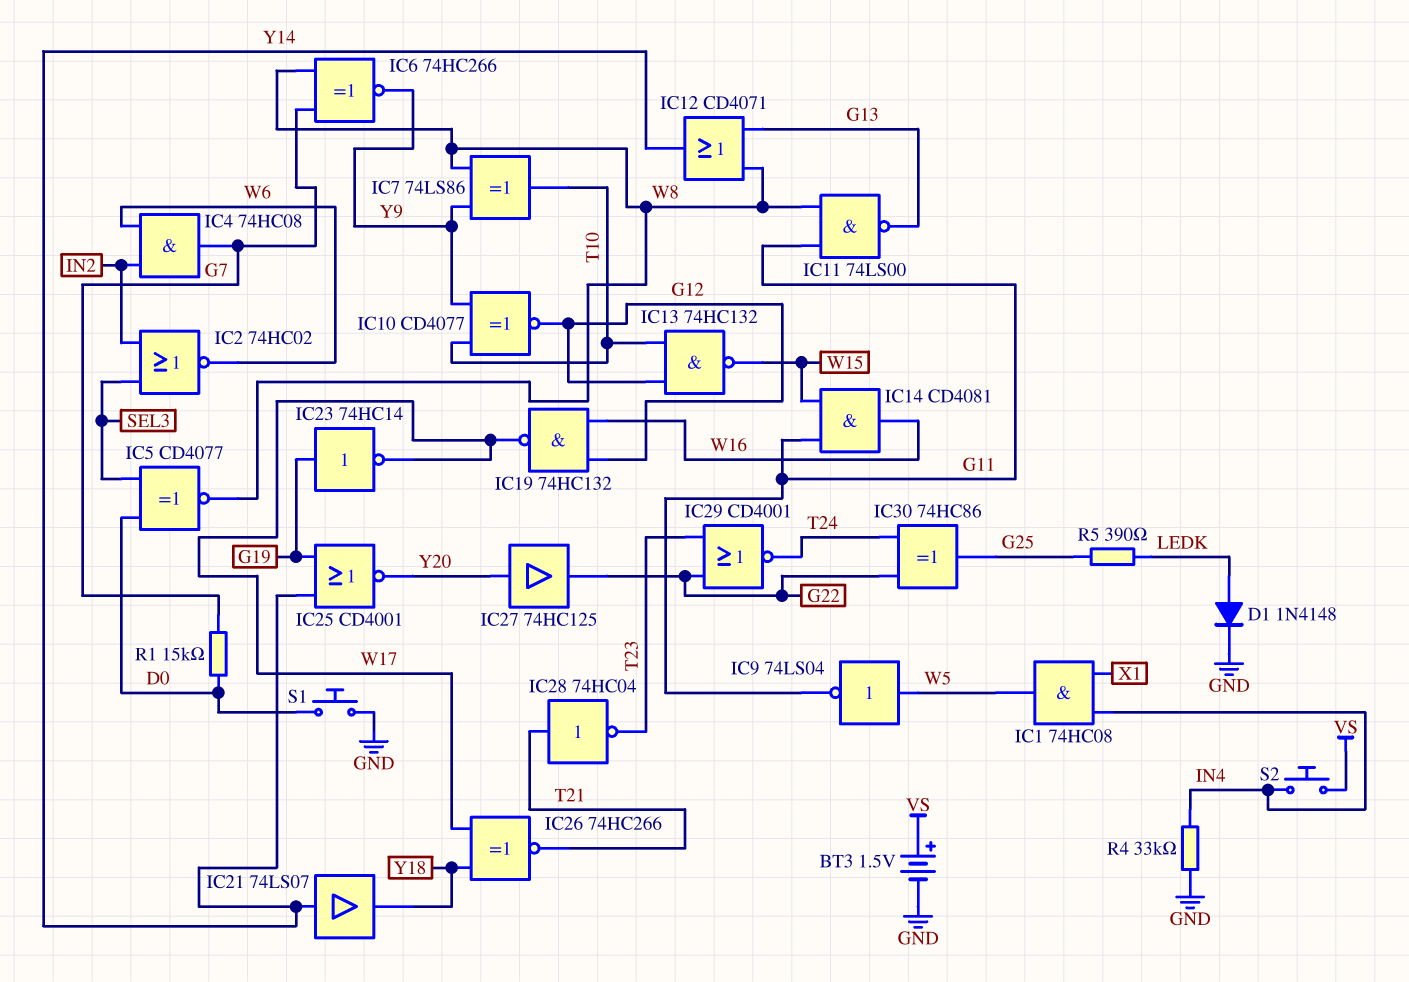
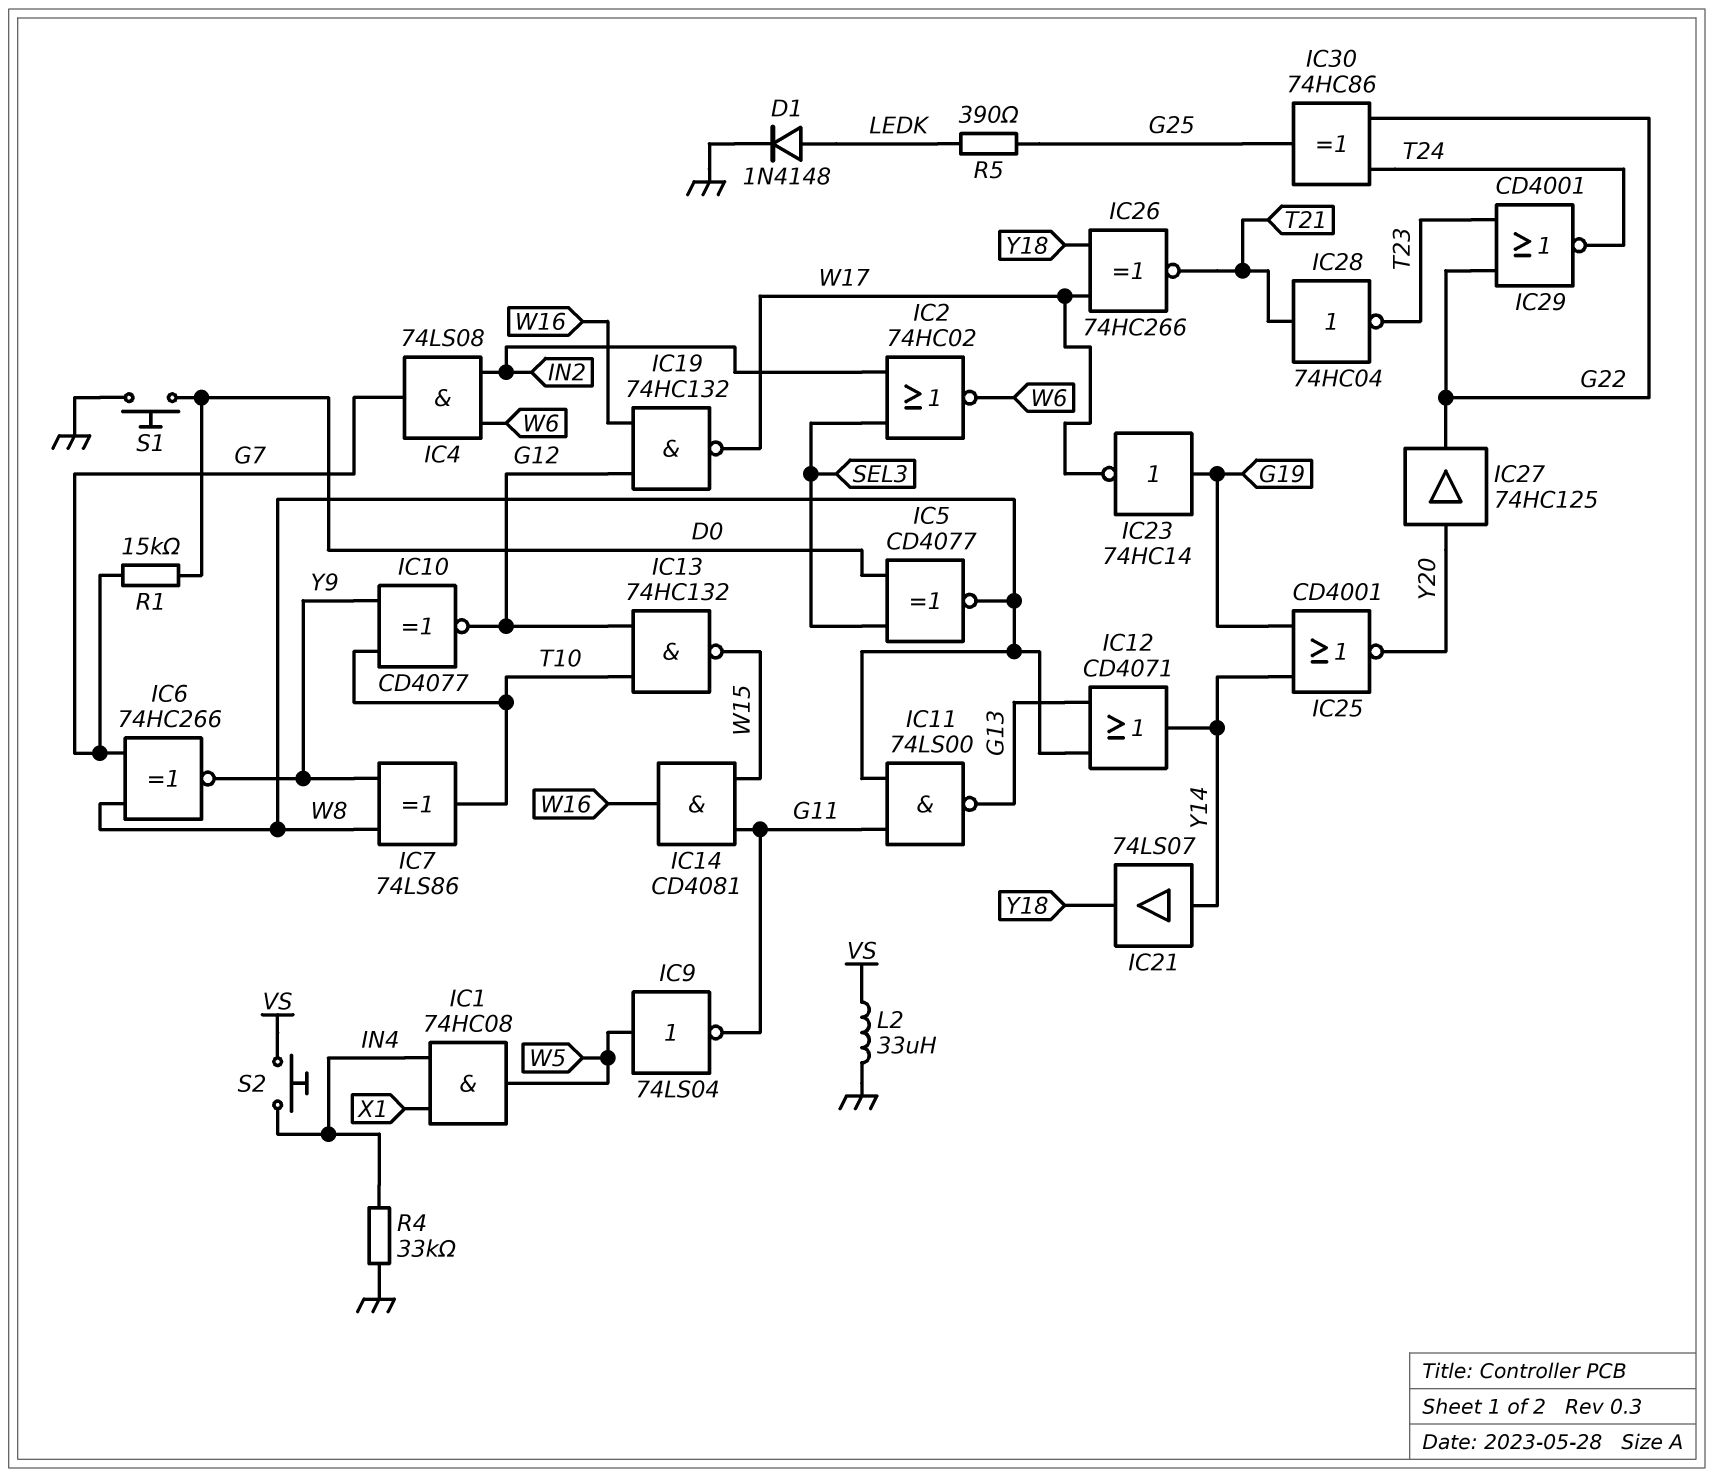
BT3: 1.5V (plus VS, minus GND) -> none
IC4: AND 74HC08 (in IN2, in W6, out G7) -> AND 74LS08 (in IN2, in W6, out G7)
L2: none -> 33uH (GND, VS)

